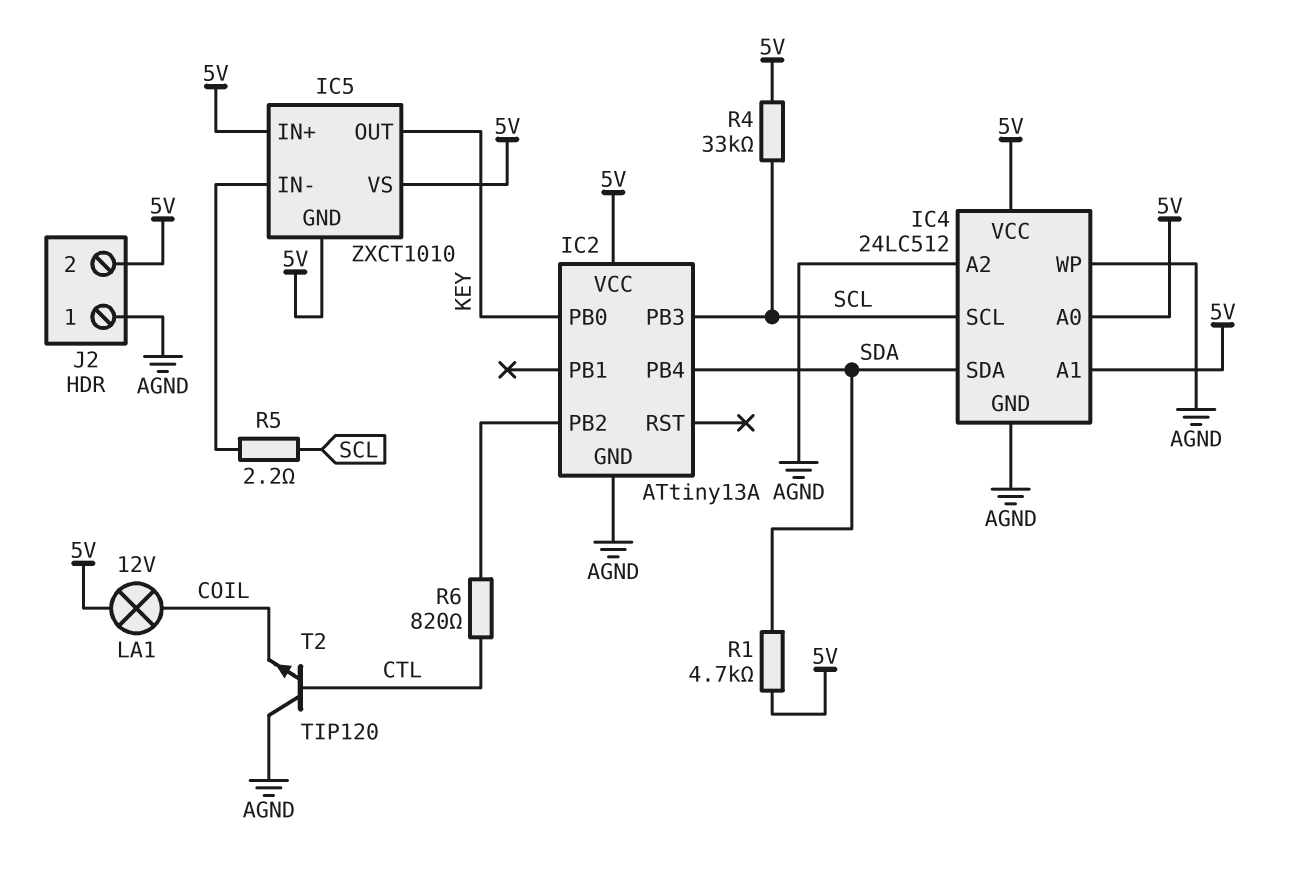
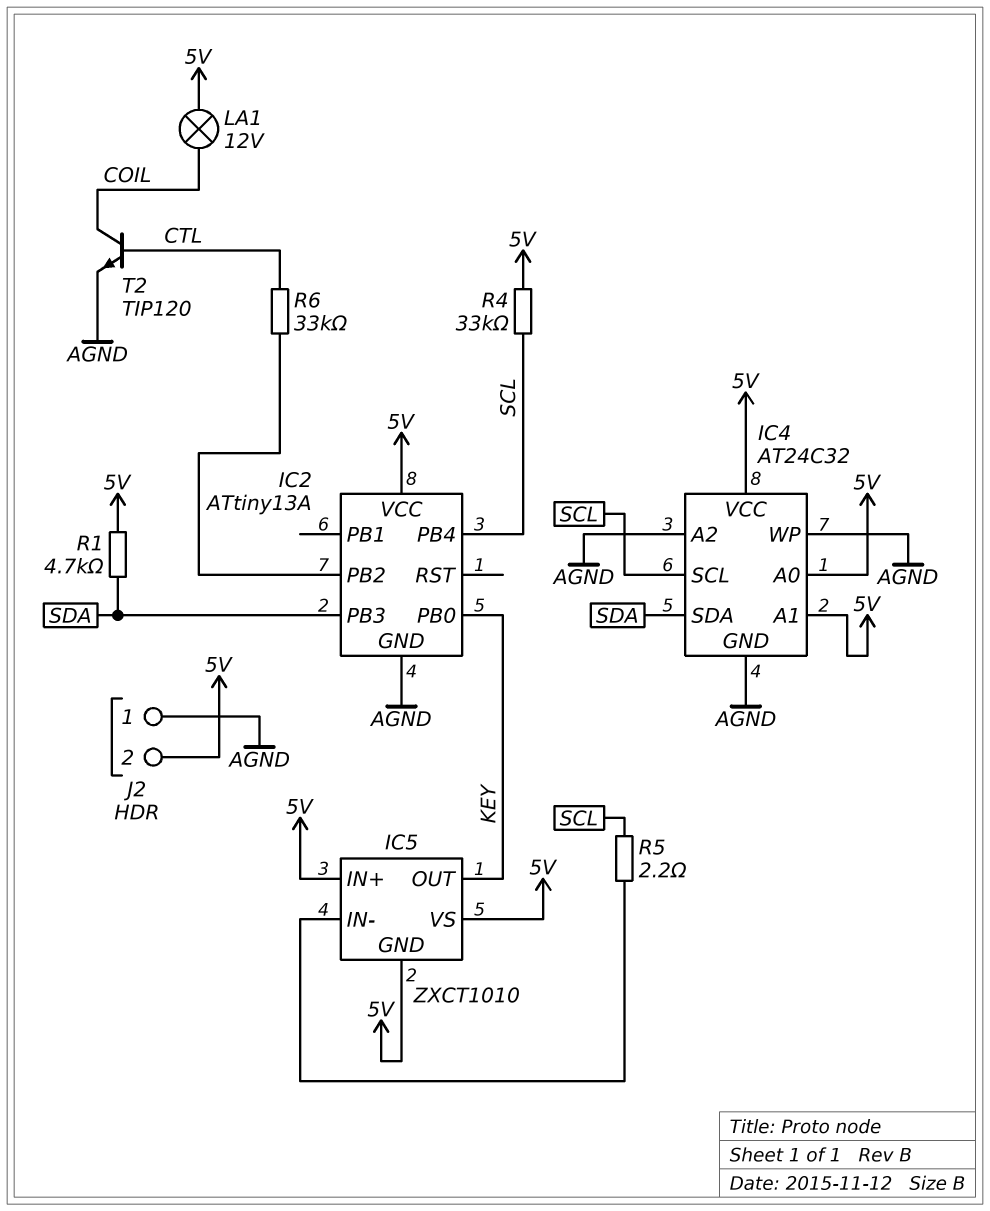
IC2 pin PB3: SCL -> SDA
IC2 pin PB4: SDA -> SCL
IC4: 24LC512 -> AT24C32
R6: 820 (CTL, IC2/PB2) -> 33k (CTL, IC2/PB2)
T2: NPN TIP120 (B CTL, C AGND, E COIL) -> NPN TIP120 (B CTL, C COIL, E AGND)

